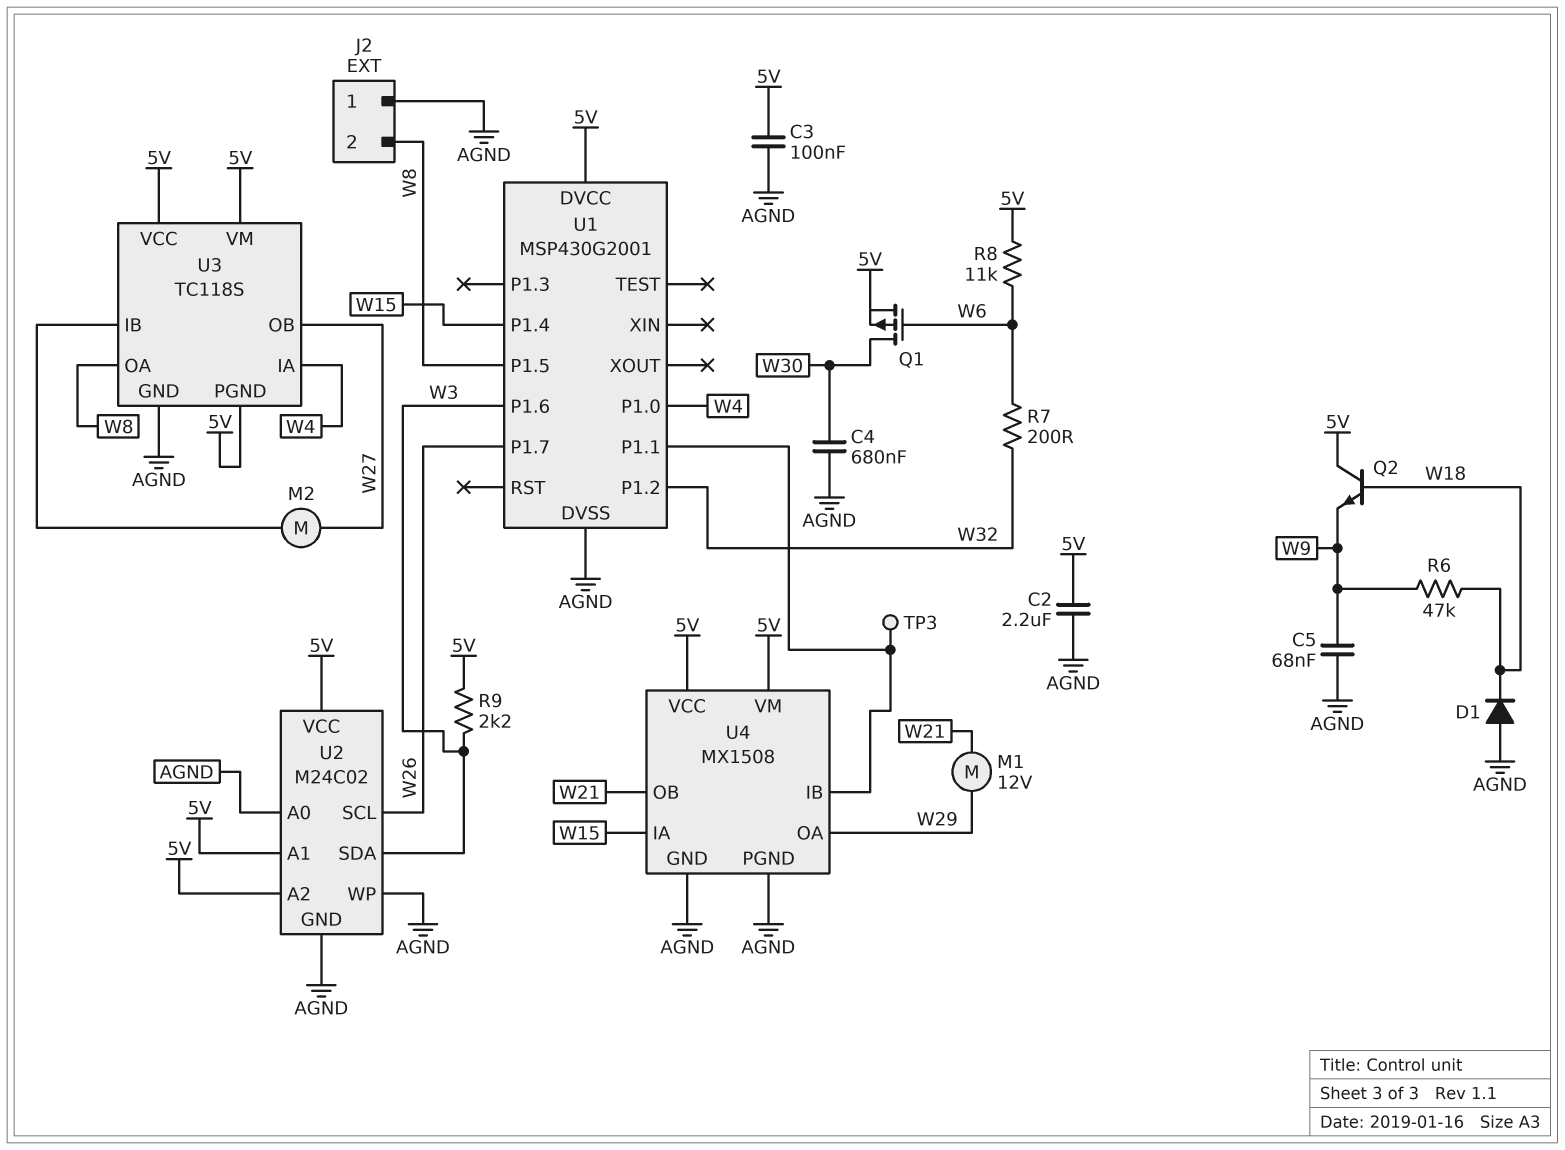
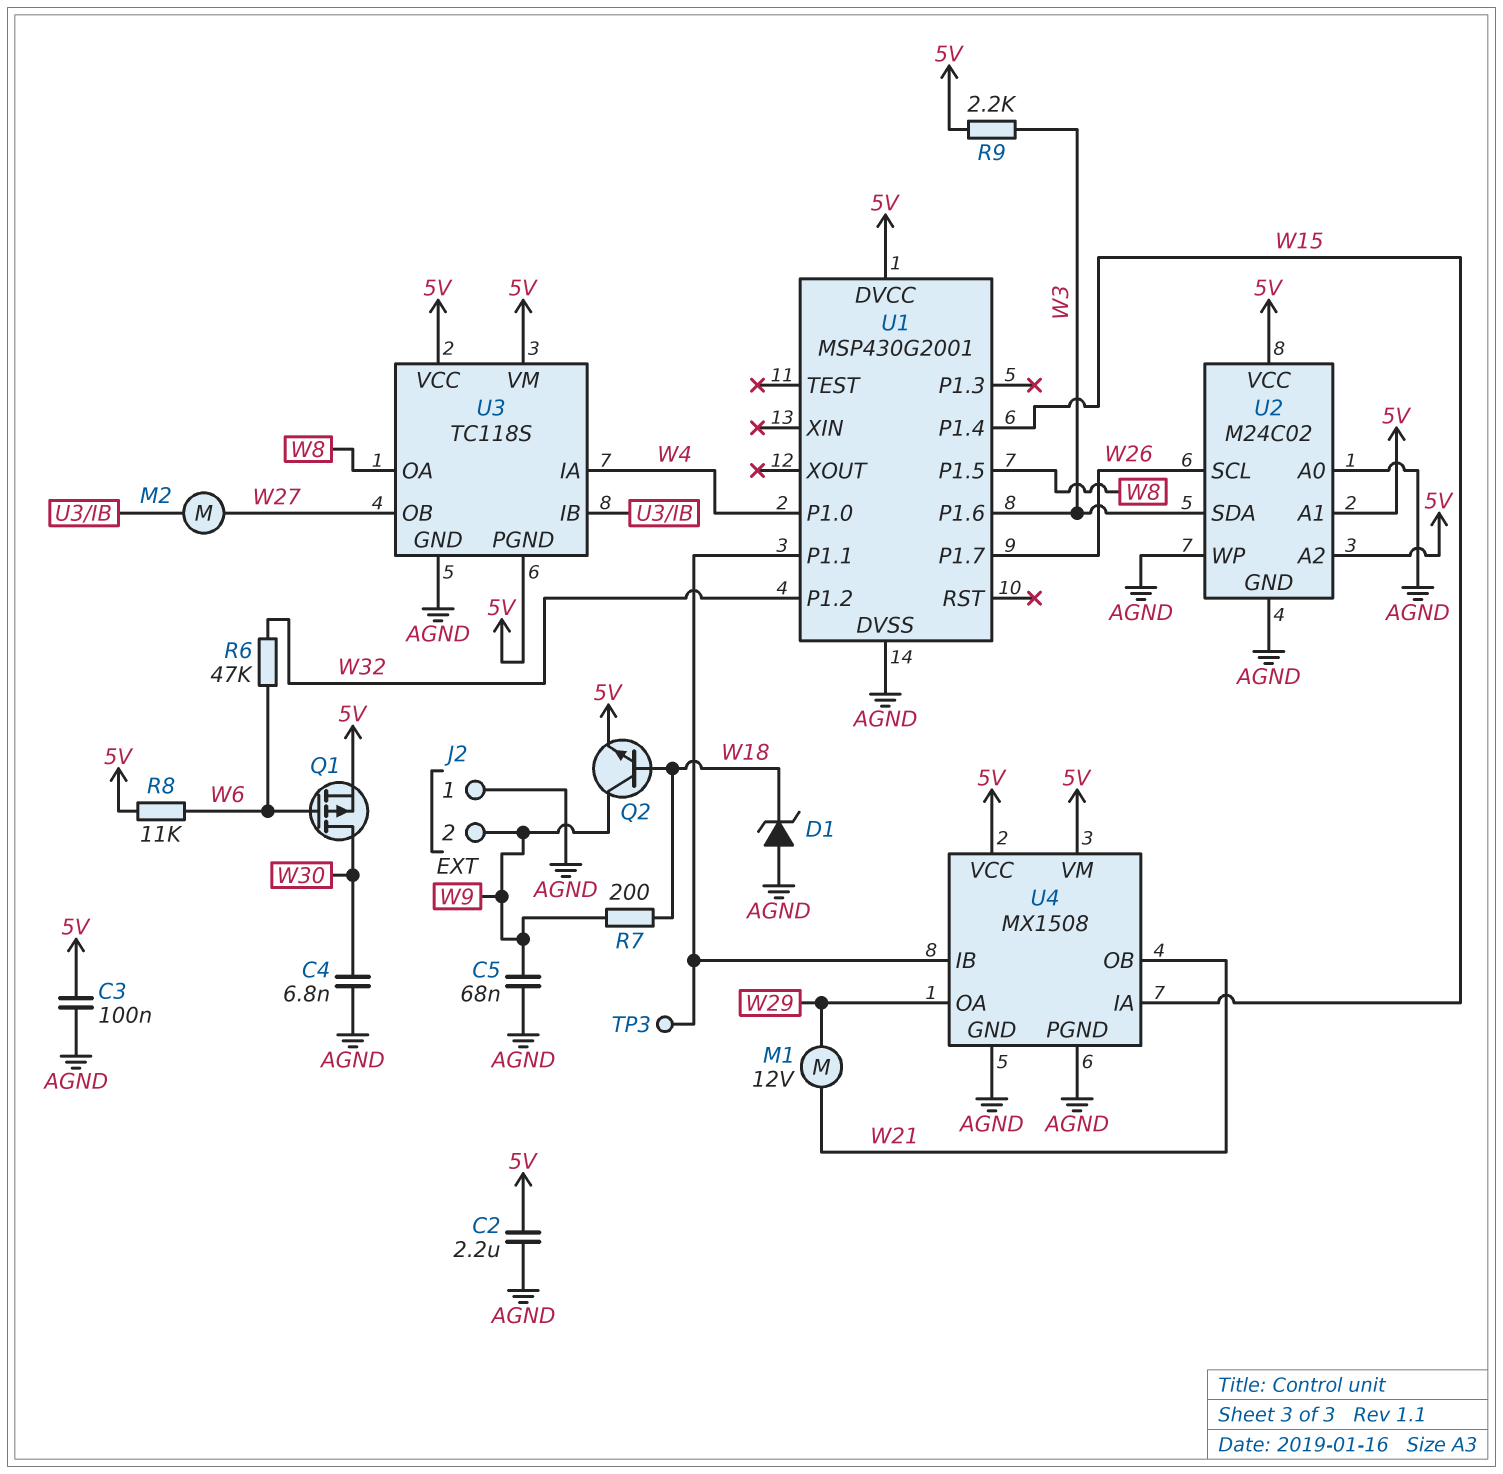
C4: 680nF (AGND, W30) -> 6.8nF (AGND, W30)
D1: diode (A AGND, K W18) -> zener (A AGND, K W18)
J2 pin 2: W8 -> W9
Q2: NPN (B W18, C 5V, E W9) -> NPN (B W18, C W9, E 5V)
R6: 47k (W9, W18) -> 47k (W6, W32)
R7: 200 (W6, W32) -> 200 (W9, W18)

